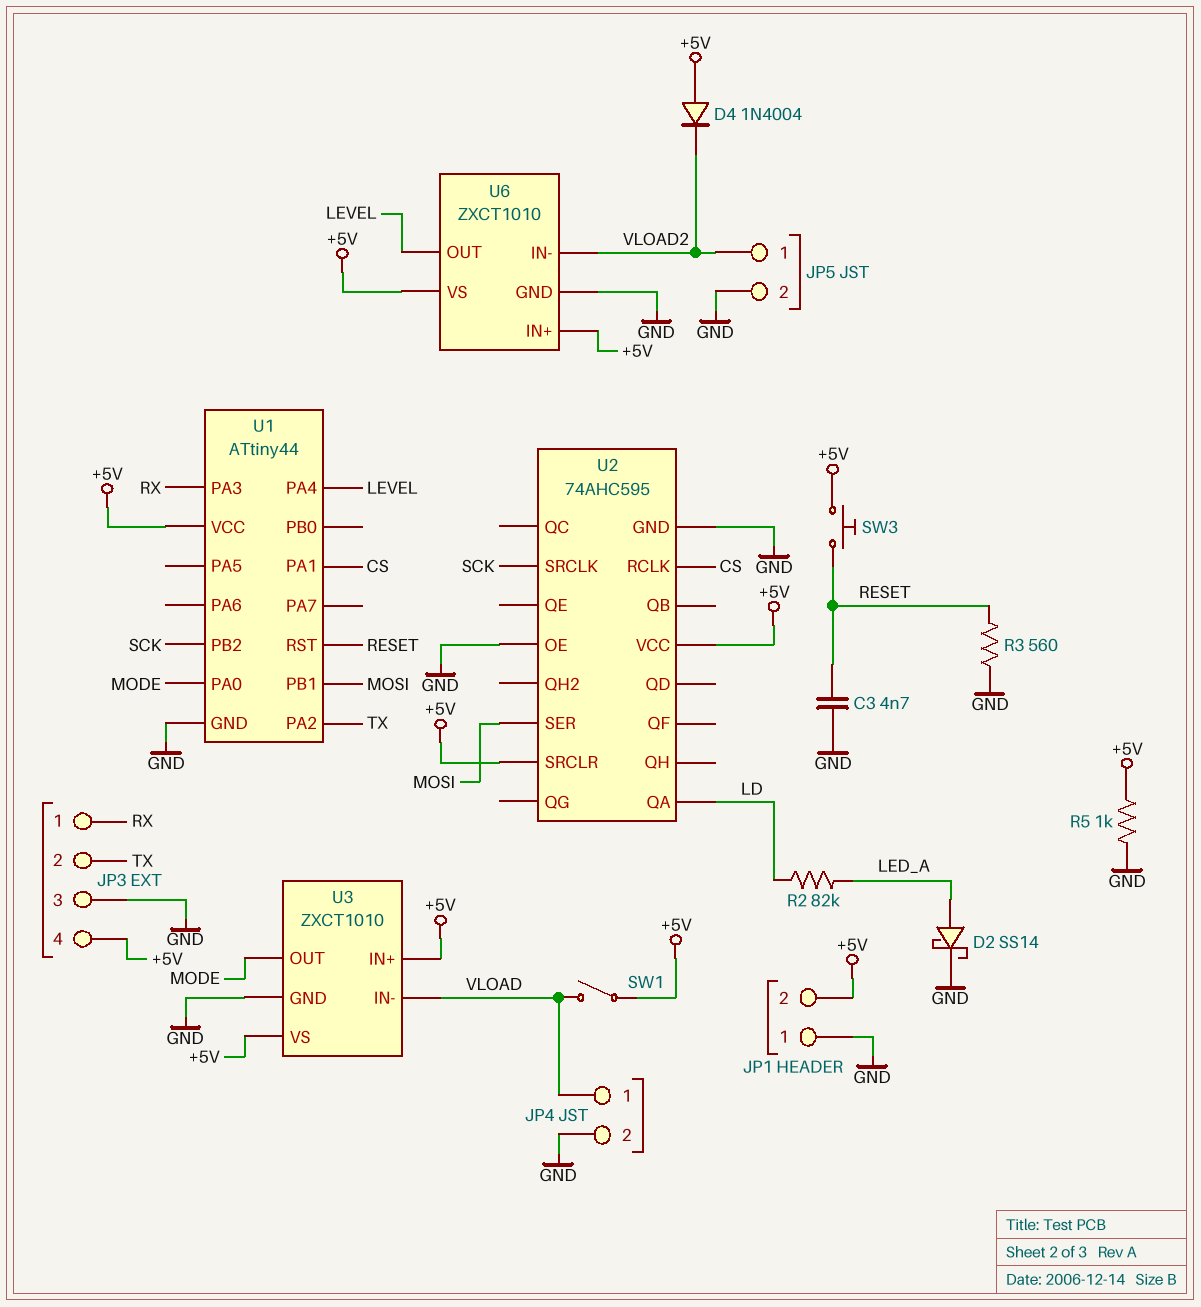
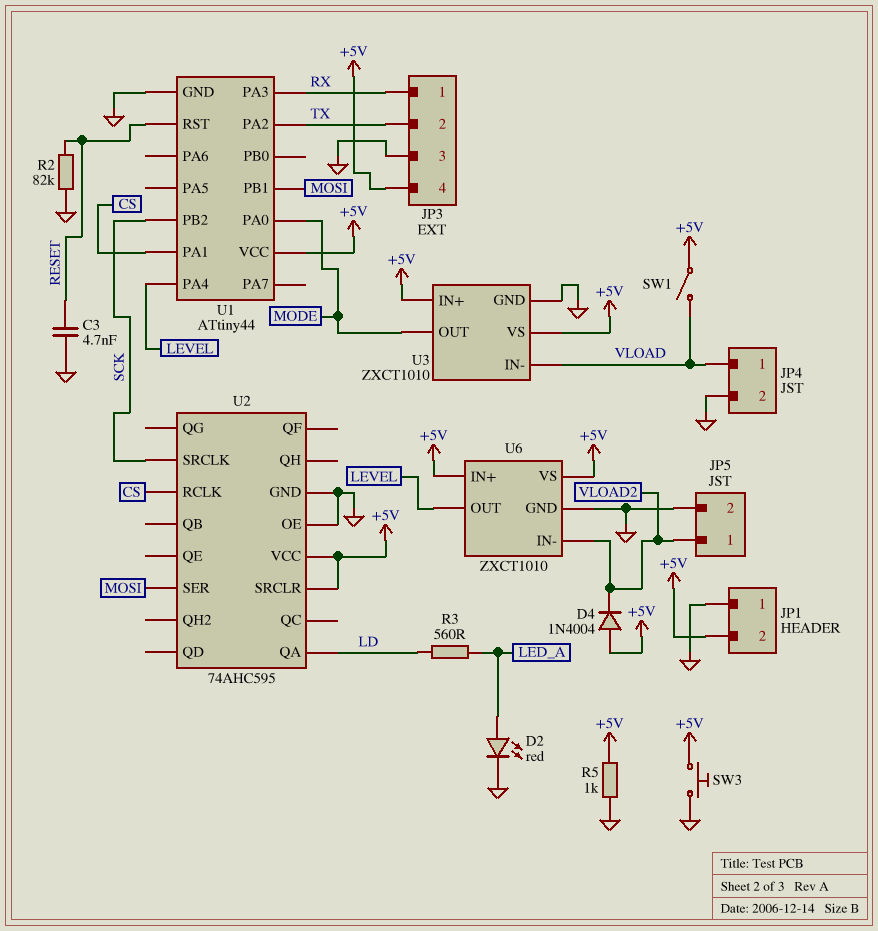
D2: schottky SS14 (A LED_A, K GND) -> LED red (A LED_A, K GND)
R2: 82k (LD, LED_A) -> 82k (GND, RESET)
R3: 560 (GND, RESET) -> 560 (LD, LED_A)
SW3: button (+5V, RESET) -> button (+5V, GND)

